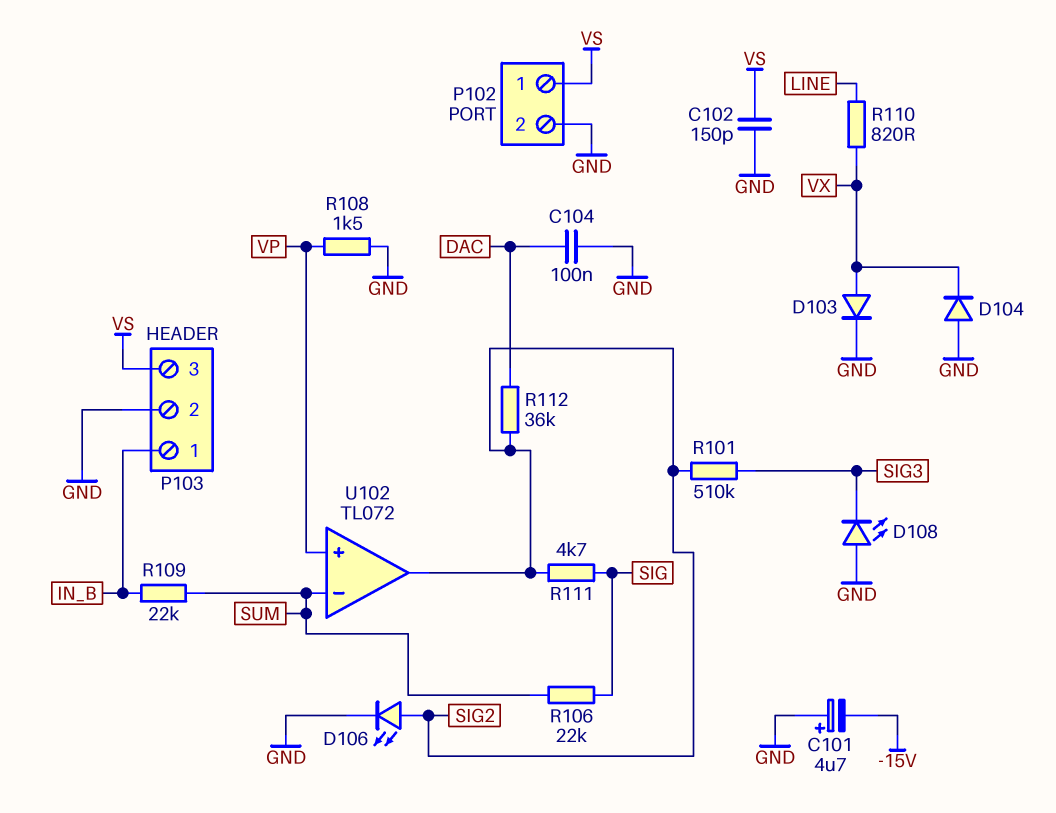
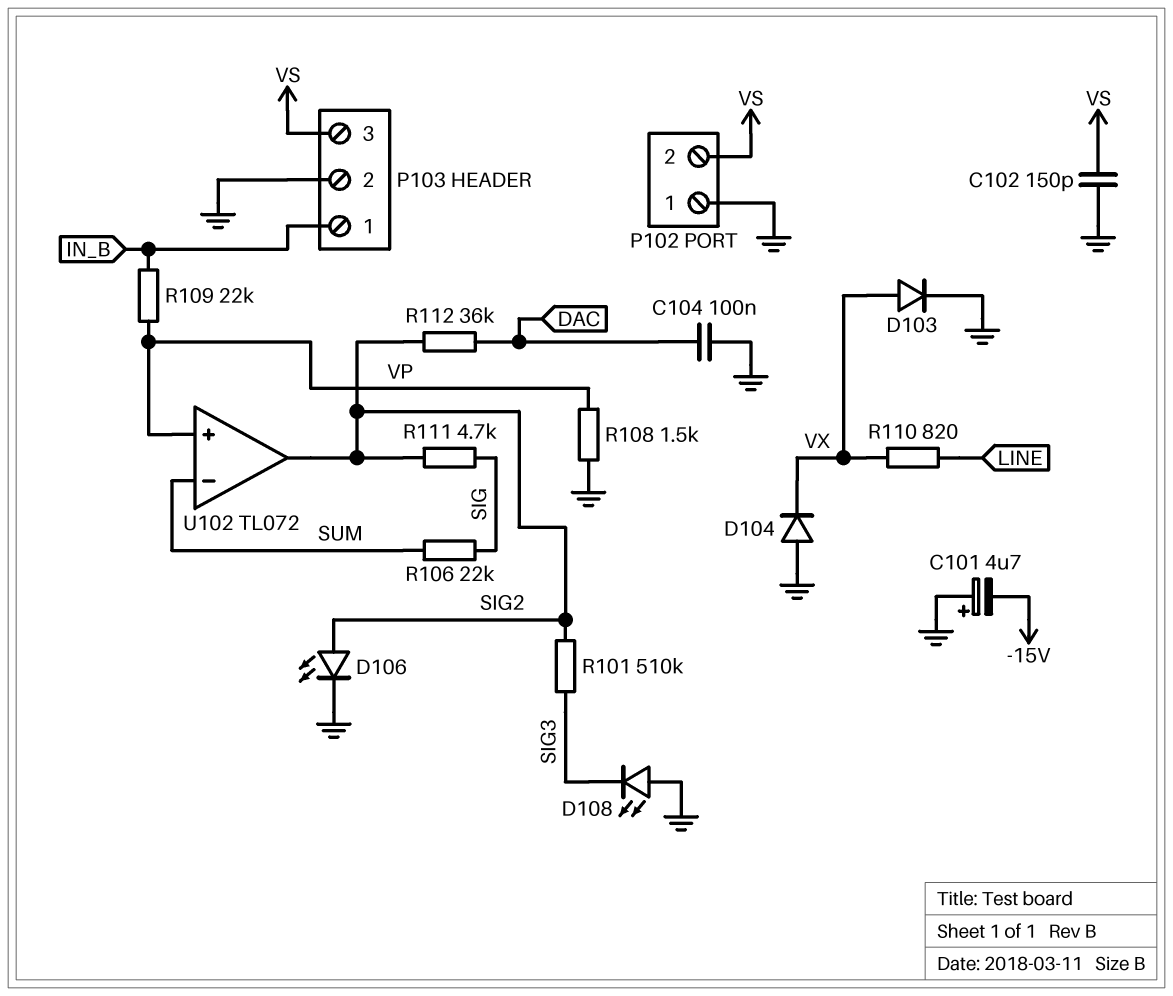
P102 pin 1: VS -> GND
P102 pin 2: GND -> VS
R109: 22k (IN_B, SUM) -> 22k (IN_B, VP)

